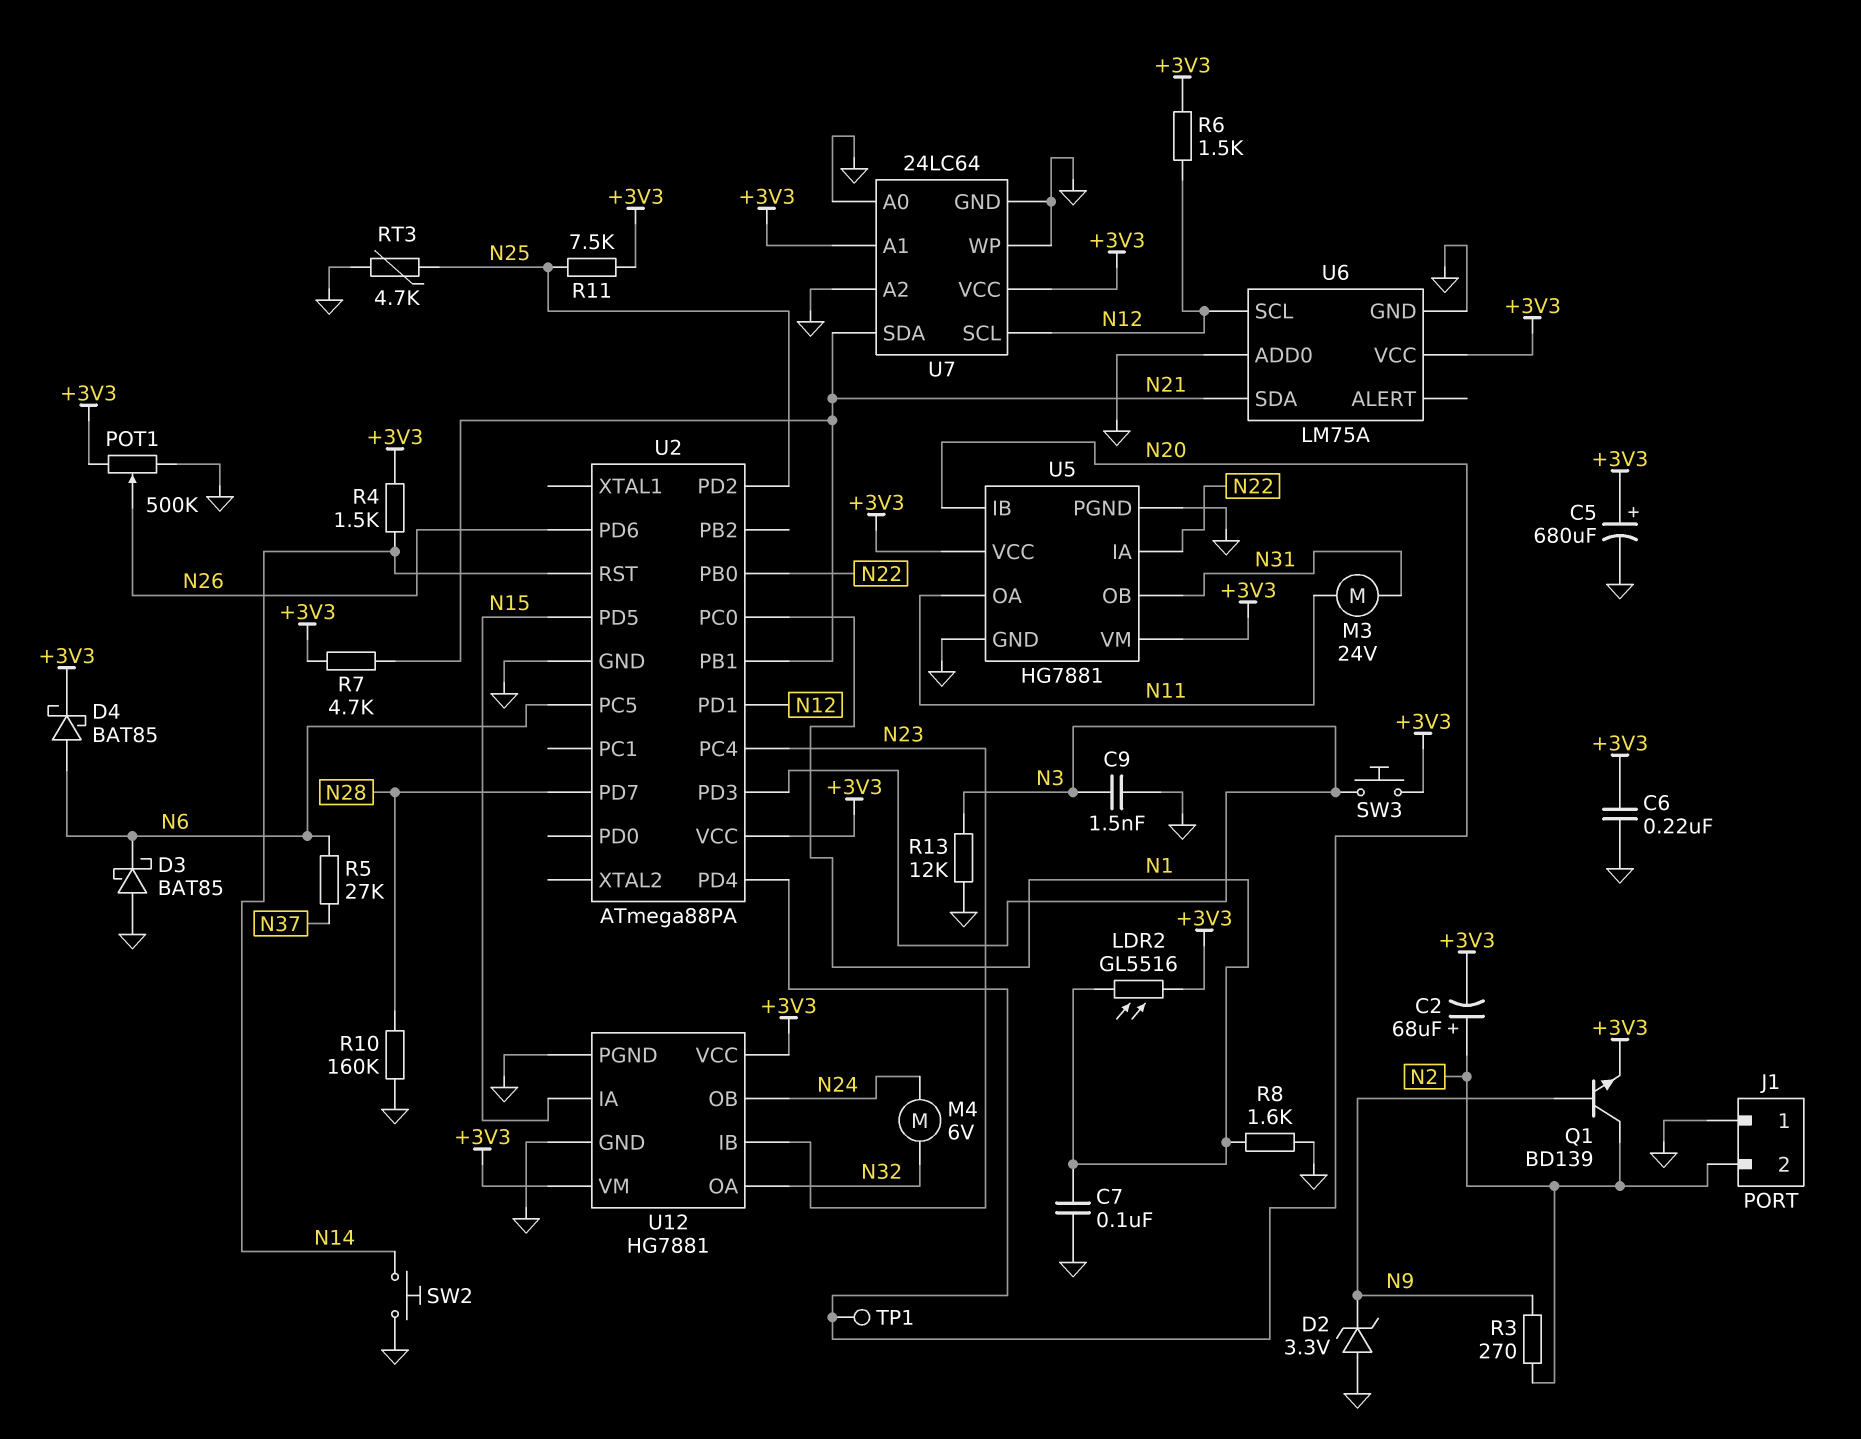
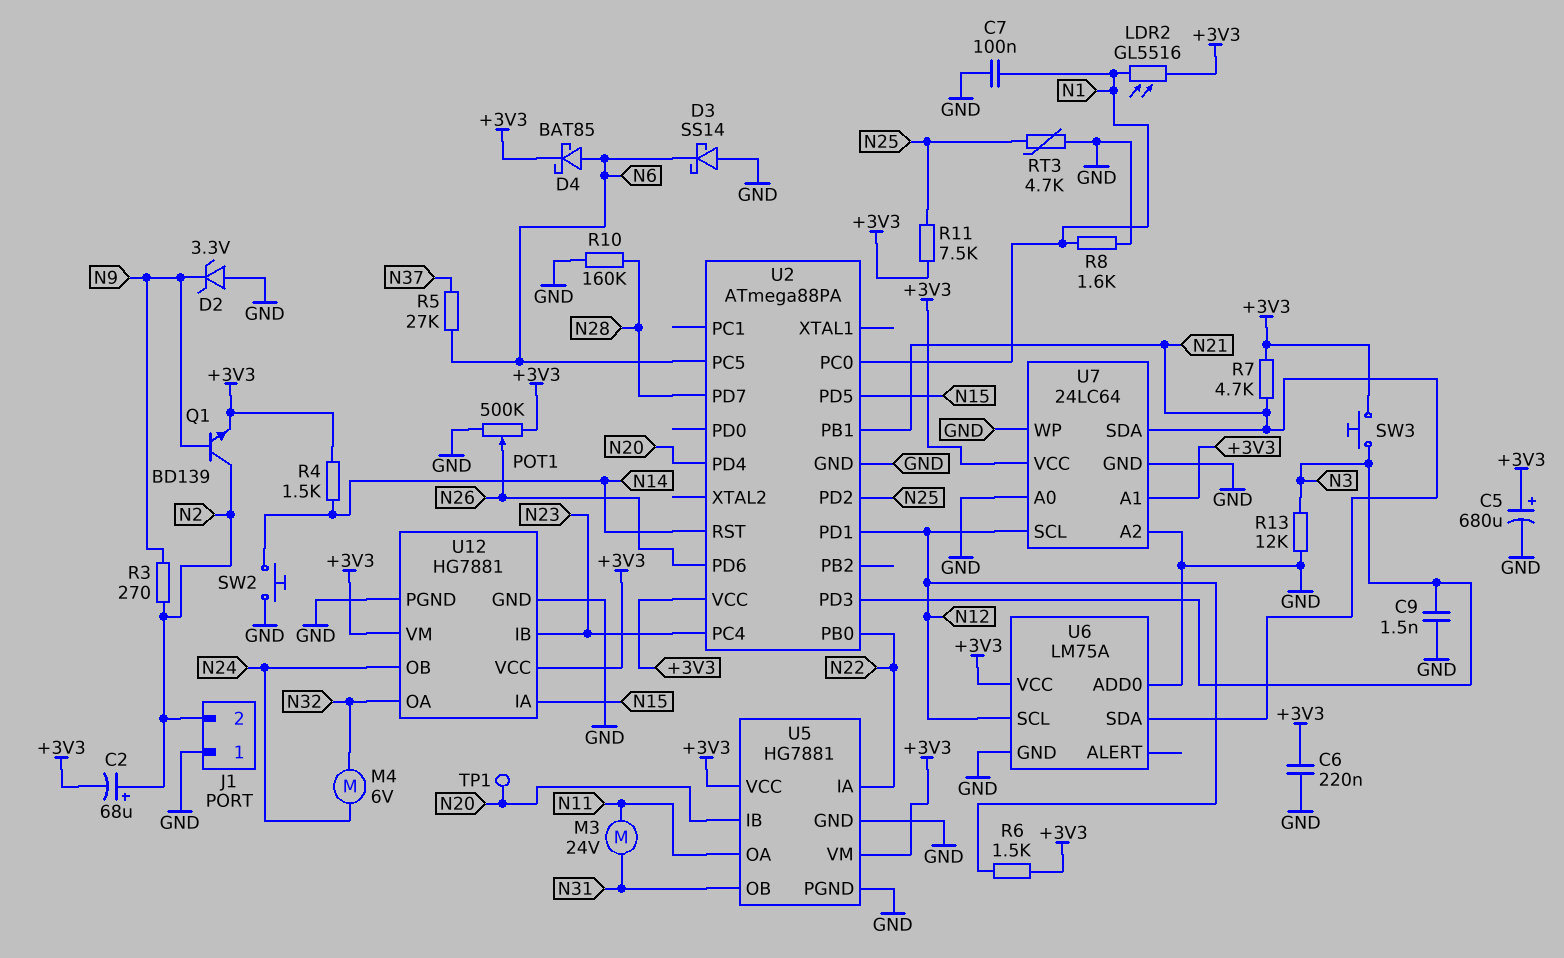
D3: schottky BAT85 (A GND, K N6) -> schottky SS14 (A GND, K N6)

